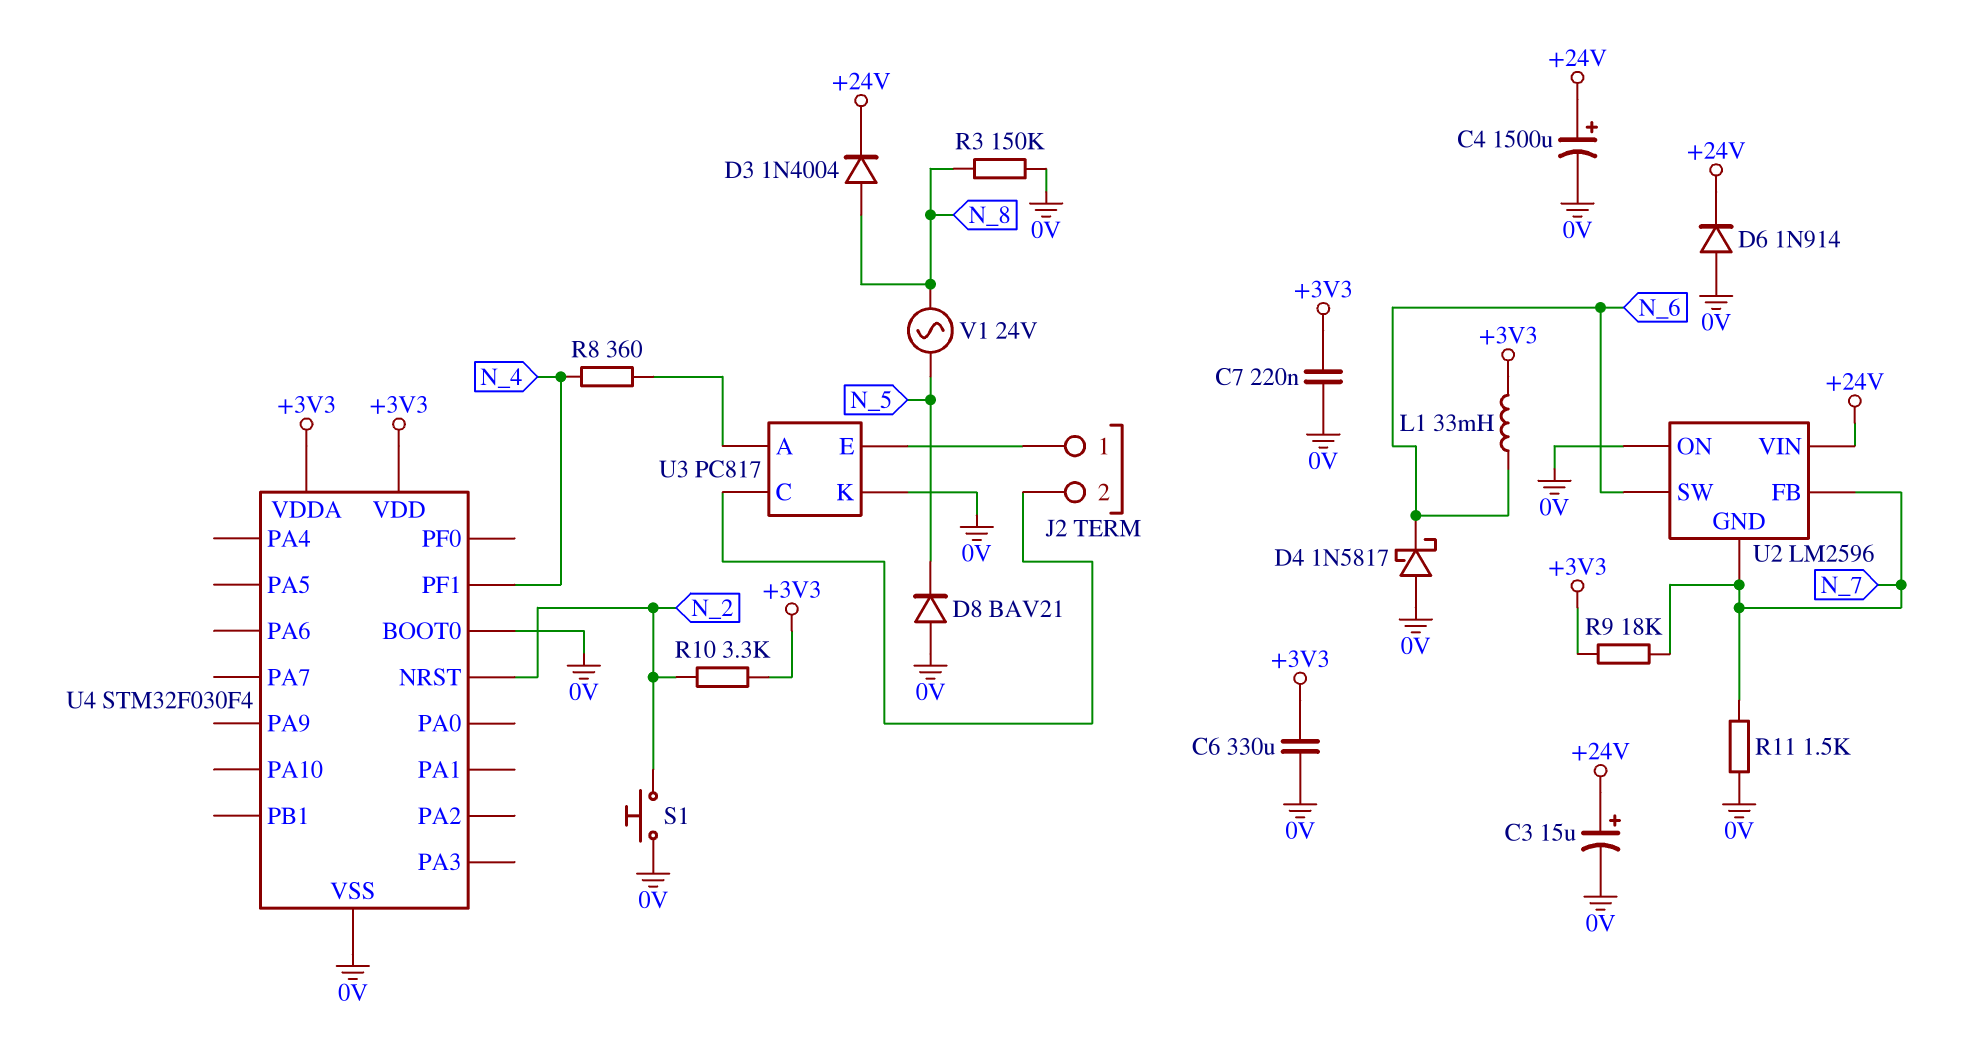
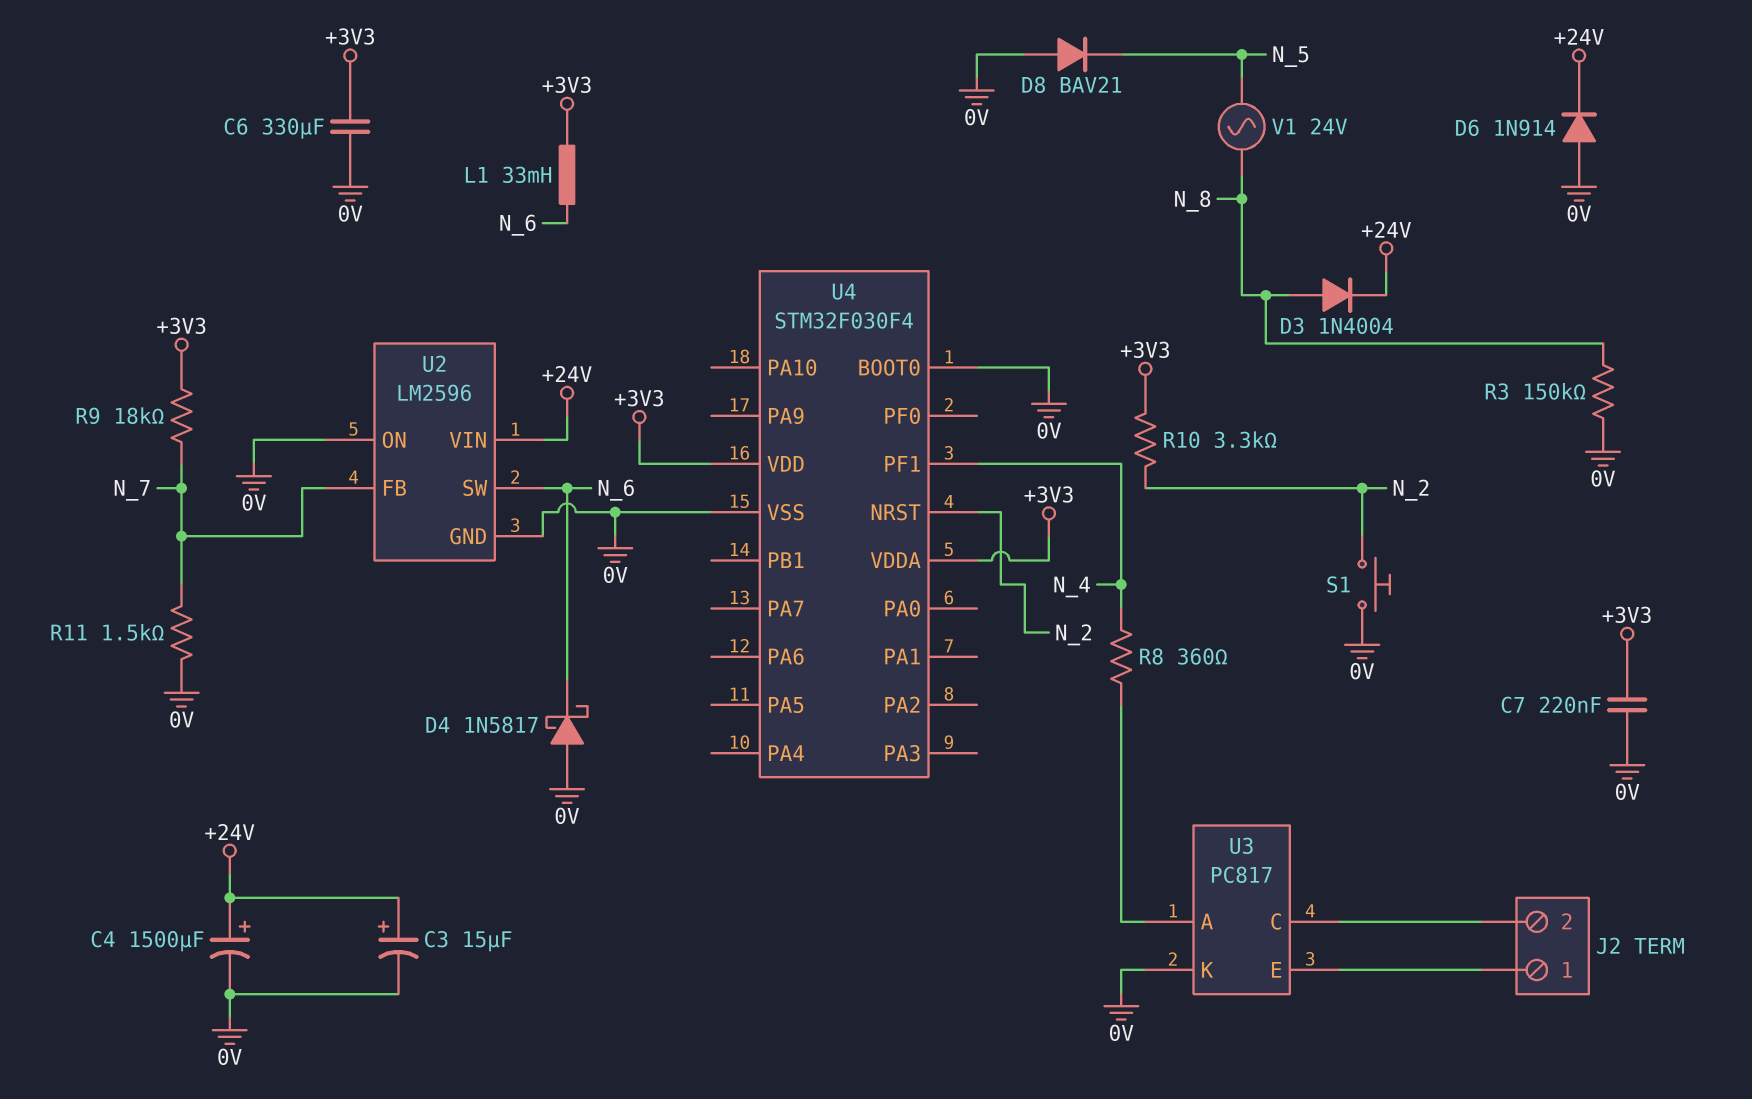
U2 pin GND: N_7 -> 0V

